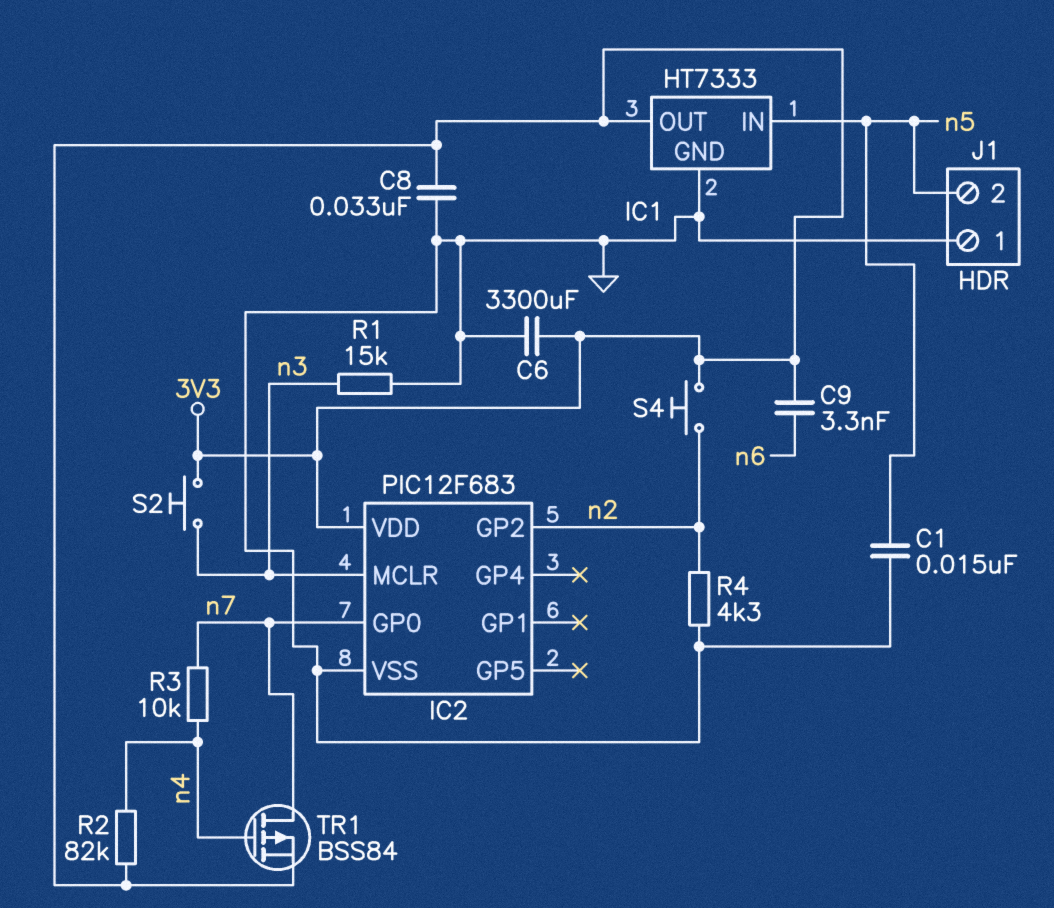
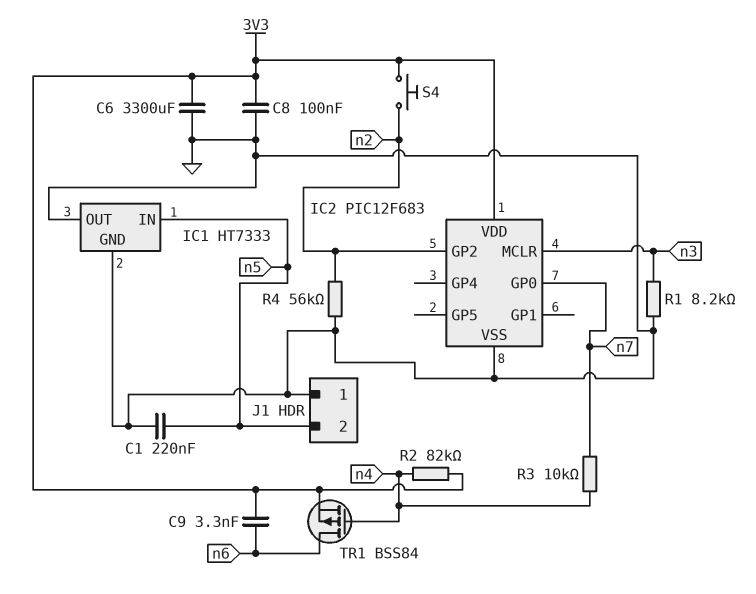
C1: 15nF (GND, n5) -> 220nF (GND, n5)
C8: 33nF (3V3, GND) -> 100nF (3V3, GND)
IC1 pin OUT: 3V3 -> GND
R1: 15k (GND, n3) -> 8.2k (GND, n3)
R4: 4.3k (GND, n2) -> 56k (GND, n2)
S2: button (3V3, n3) -> none
TR1: PMOS BSS84 (G n4, D n7, S 3V3) -> PMOS BSS84 (G n4, D n6, S 3V3)

